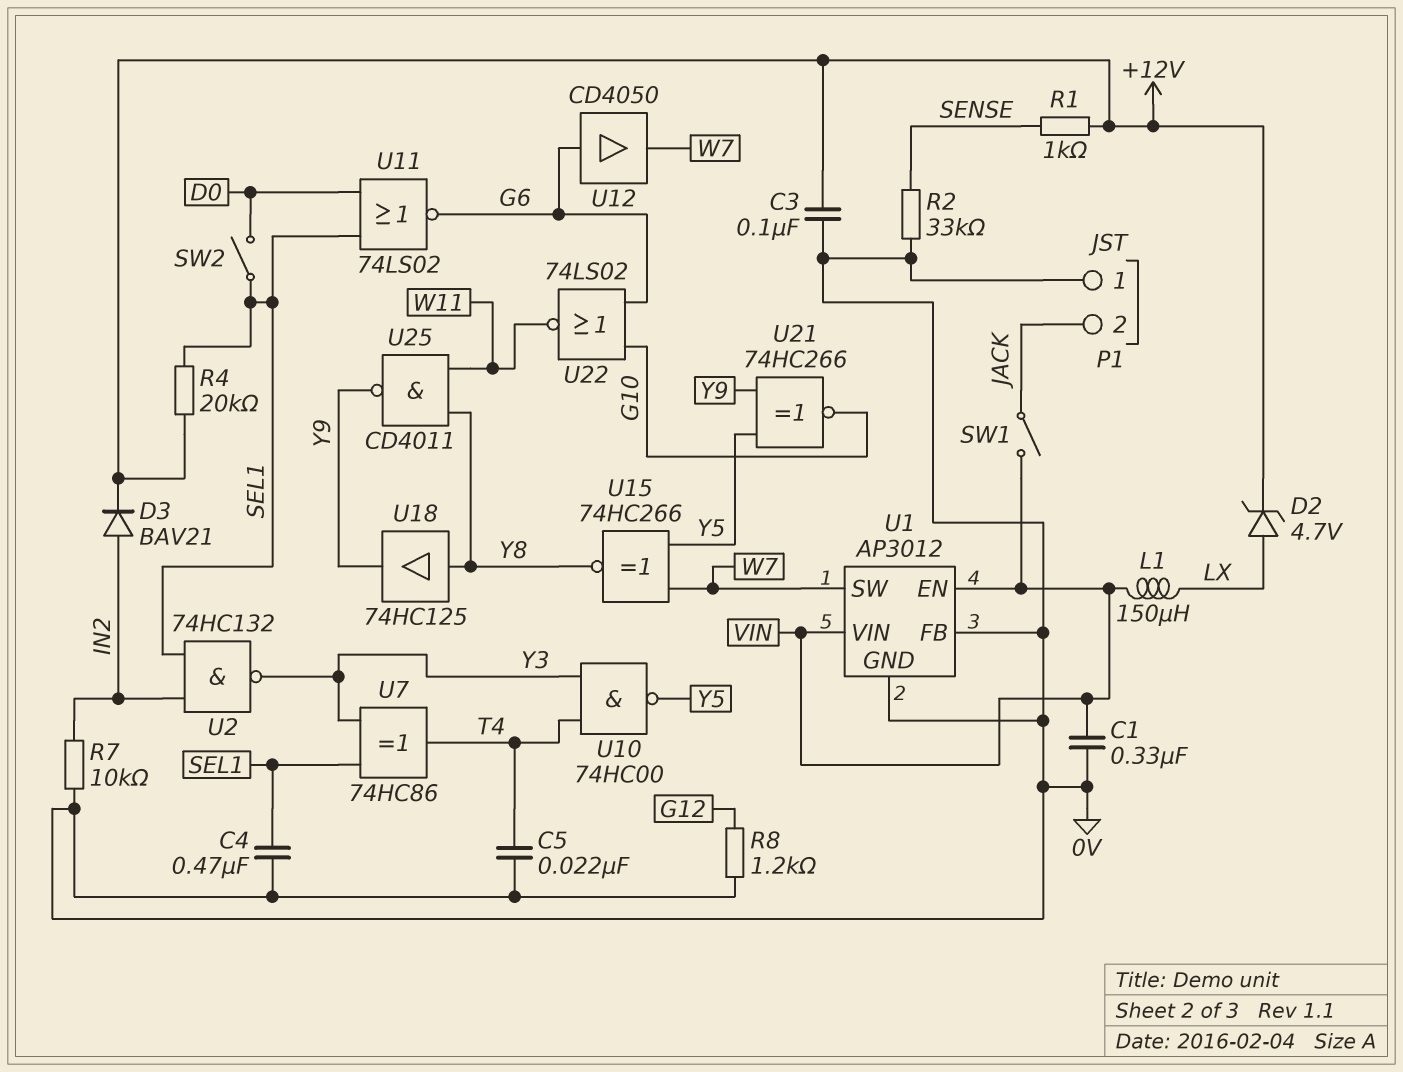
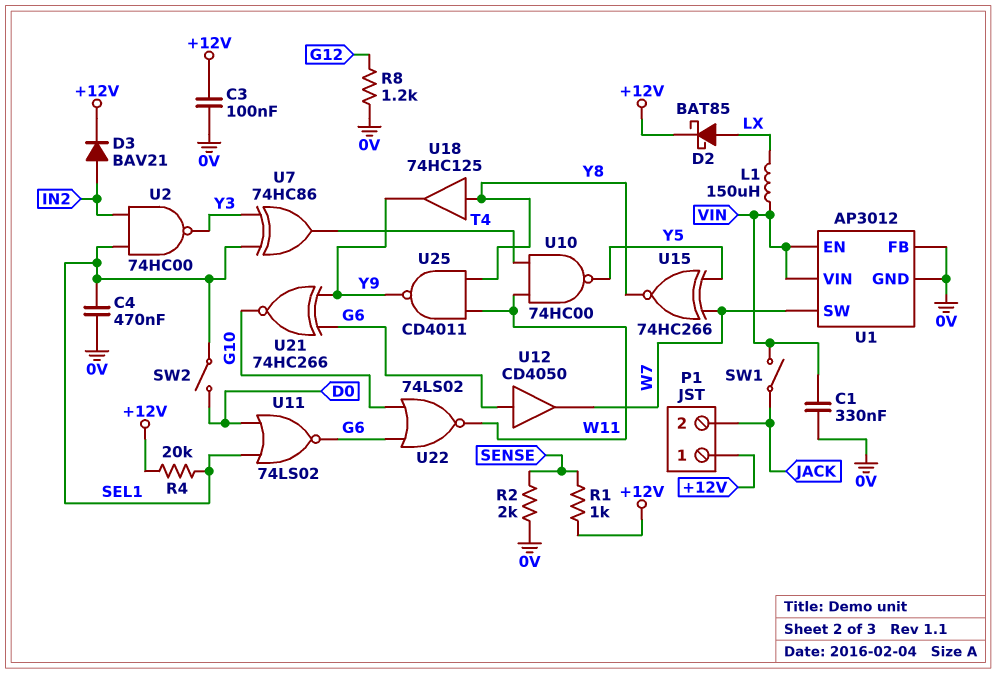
C5: 22nF (0V, T4) -> none
D2: zener 4.7V (A LX, K +12V) -> schottky BAT85 (A LX, K +12V)
P1 pin 1: 0V -> +12V
R2: 33k (0V, SENSE) -> 2k (0V, SENSE)
R7: 10k (0V, IN2) -> none
U2: NAND 74HC132 (in IN2, in SEL1, out Y3) -> NAND 74HC00 (in IN2, in SEL1, out Y3)
U10: NAND 74HC00 (in T4, in Y3, out Y5) -> NAND 74HC00 (in T4, in W11, out Y5)
U21: XNOR 74HC266 (in Y5, in Y9, out G10) -> XNOR 74HC266 (in G6, in Y9, out G10)

